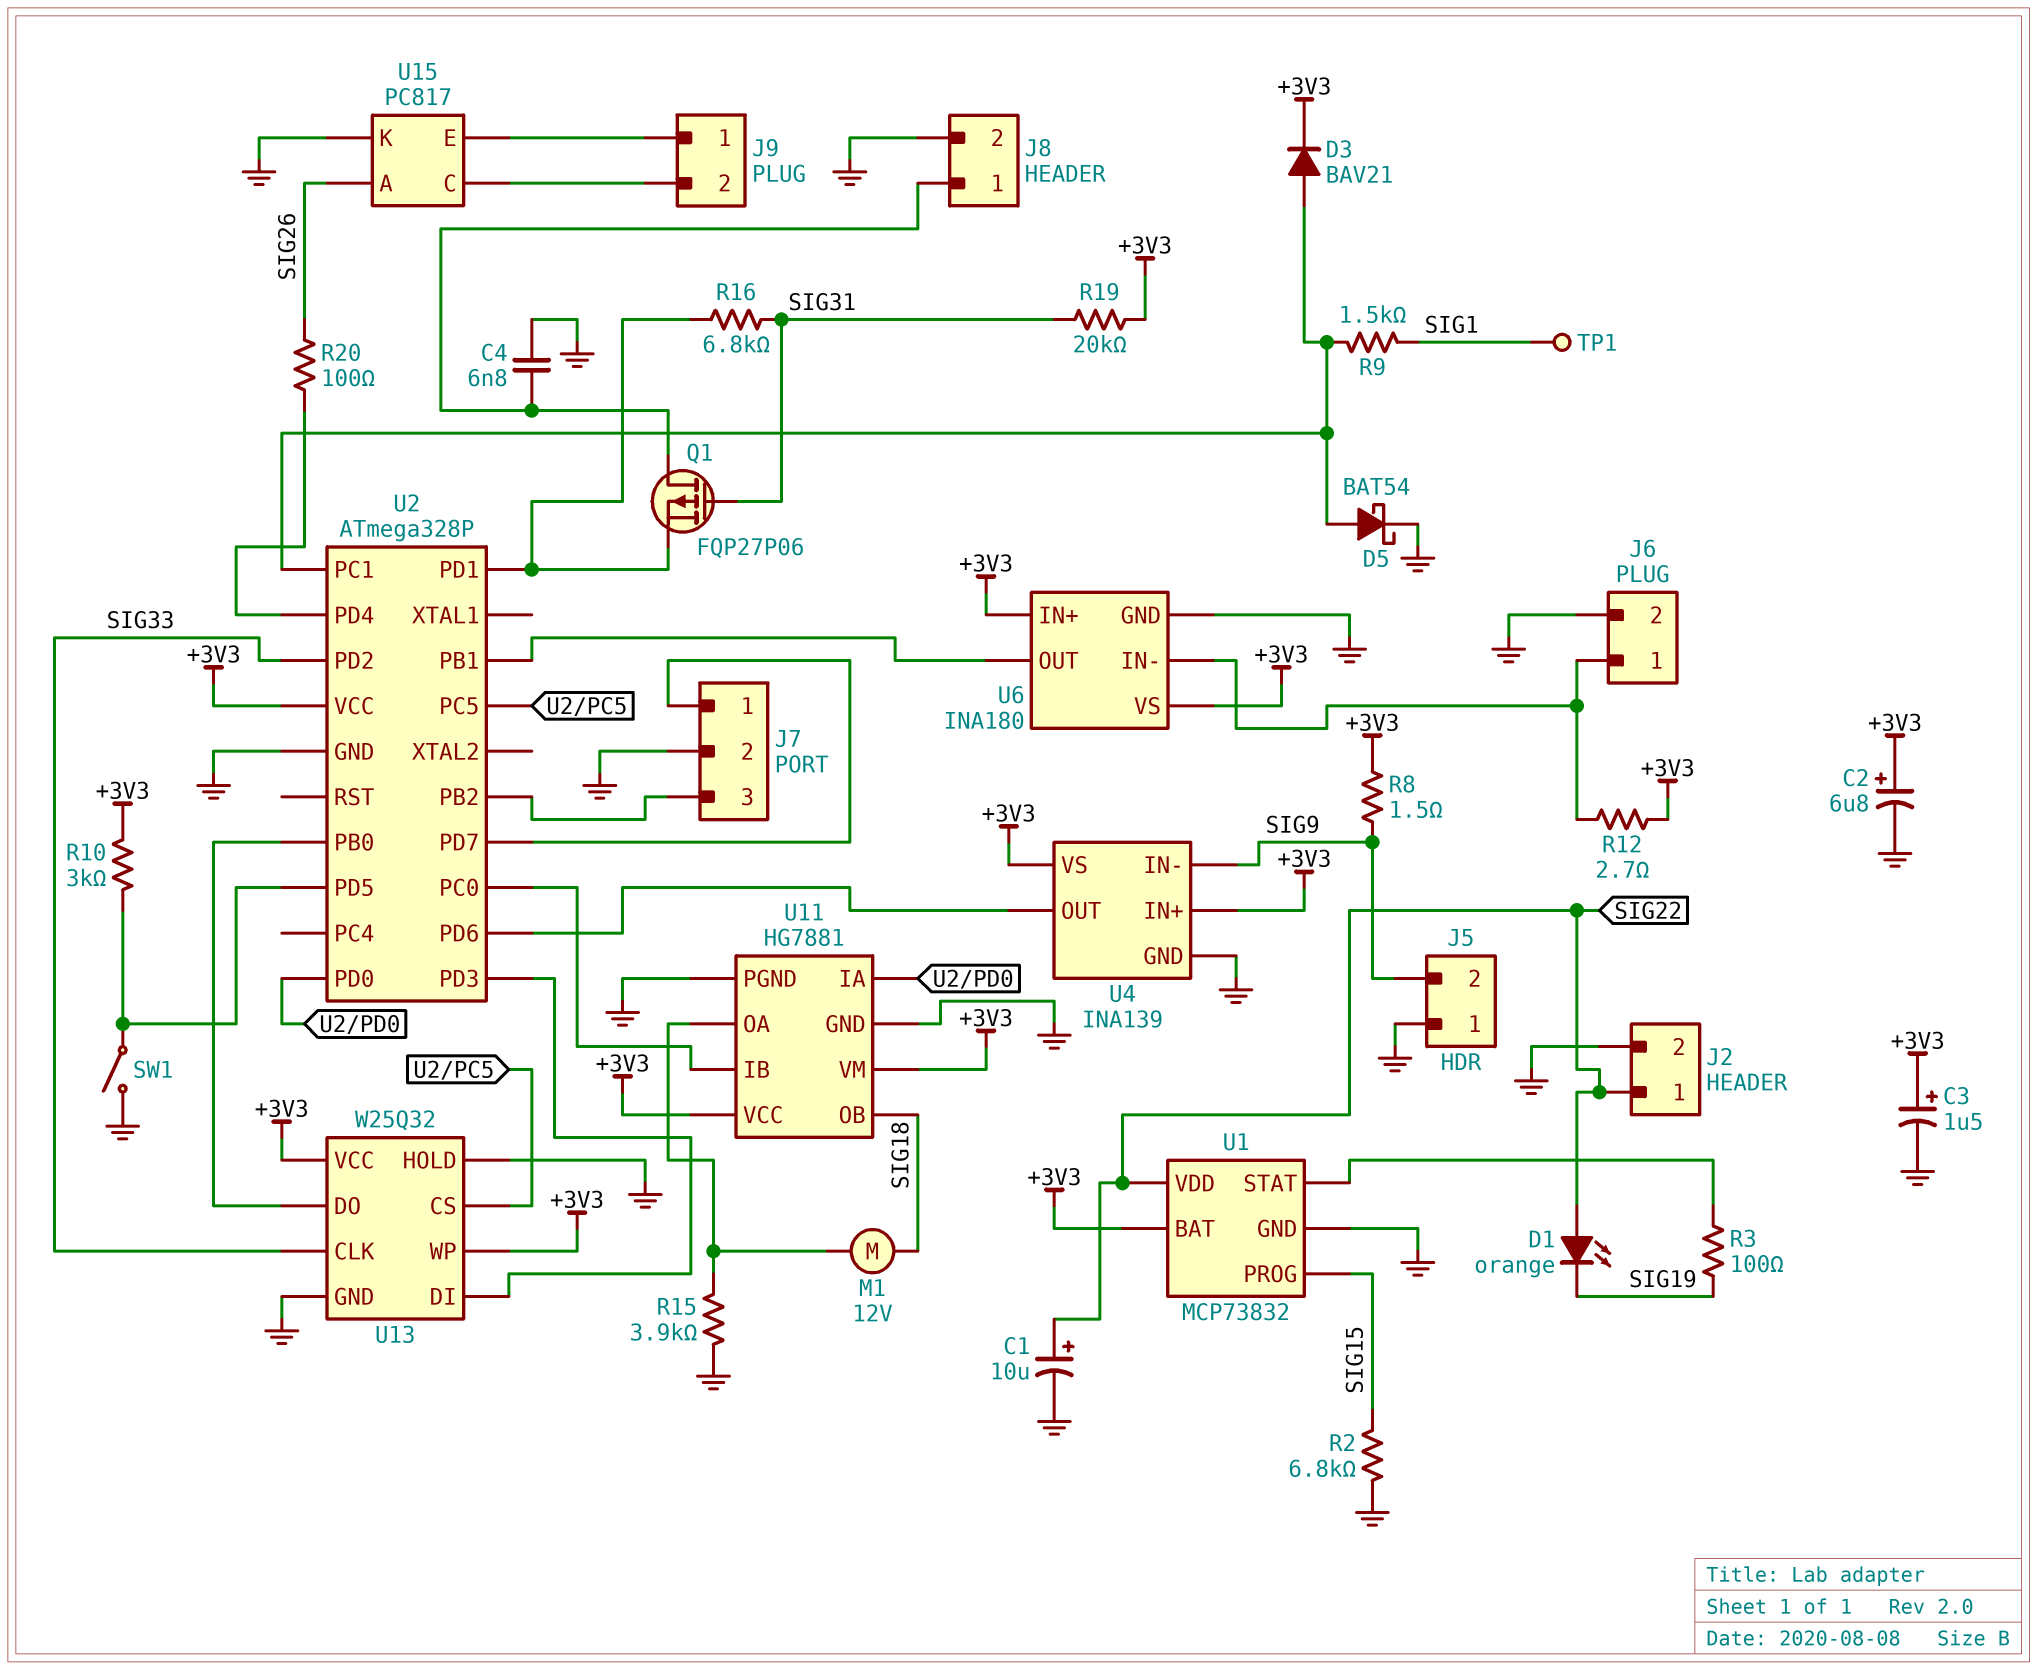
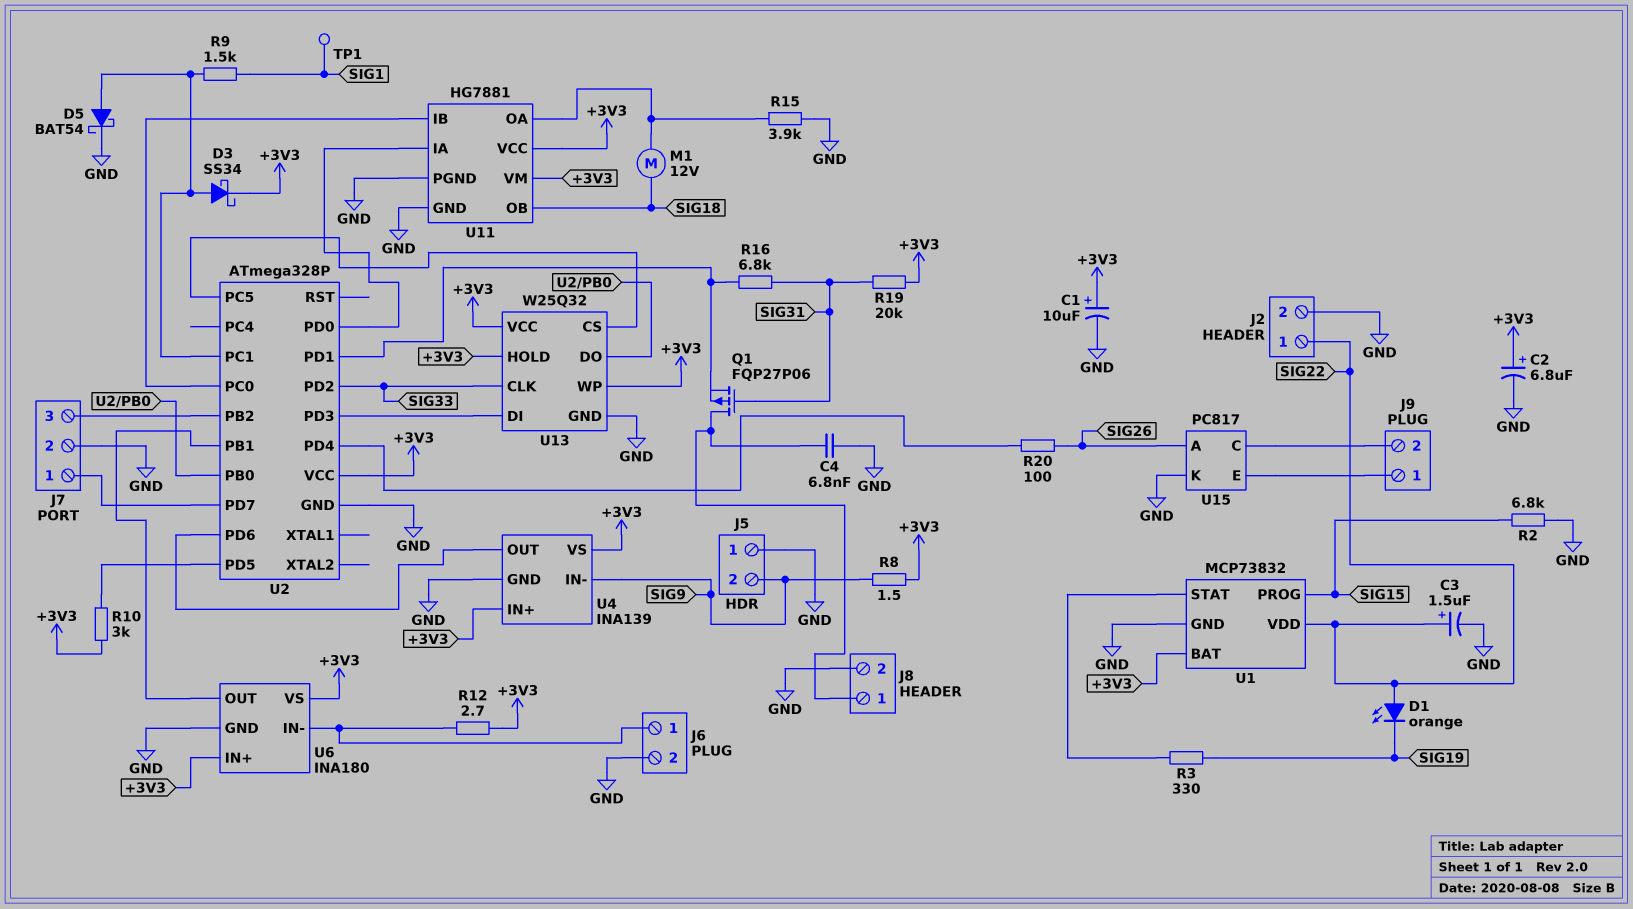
C1: 10uF (plus SIG22, minus GND) -> 10uF (plus +3V3, minus GND)
C3: 1.5uF (plus +3V3, minus GND) -> 1.5uF (plus SIG22, minus GND)
D3: diode BAV21 (A U2/PC1, K +3V3) -> schottky SS34 (A U2/PC1, K +3V3)
R3: 100 (SIG19, U1/STAT) -> 330 (SIG19, U1/STAT)
SW1: switch (GND, U2/PD5) -> none
U13 pin HOLD: GND -> +3V3

